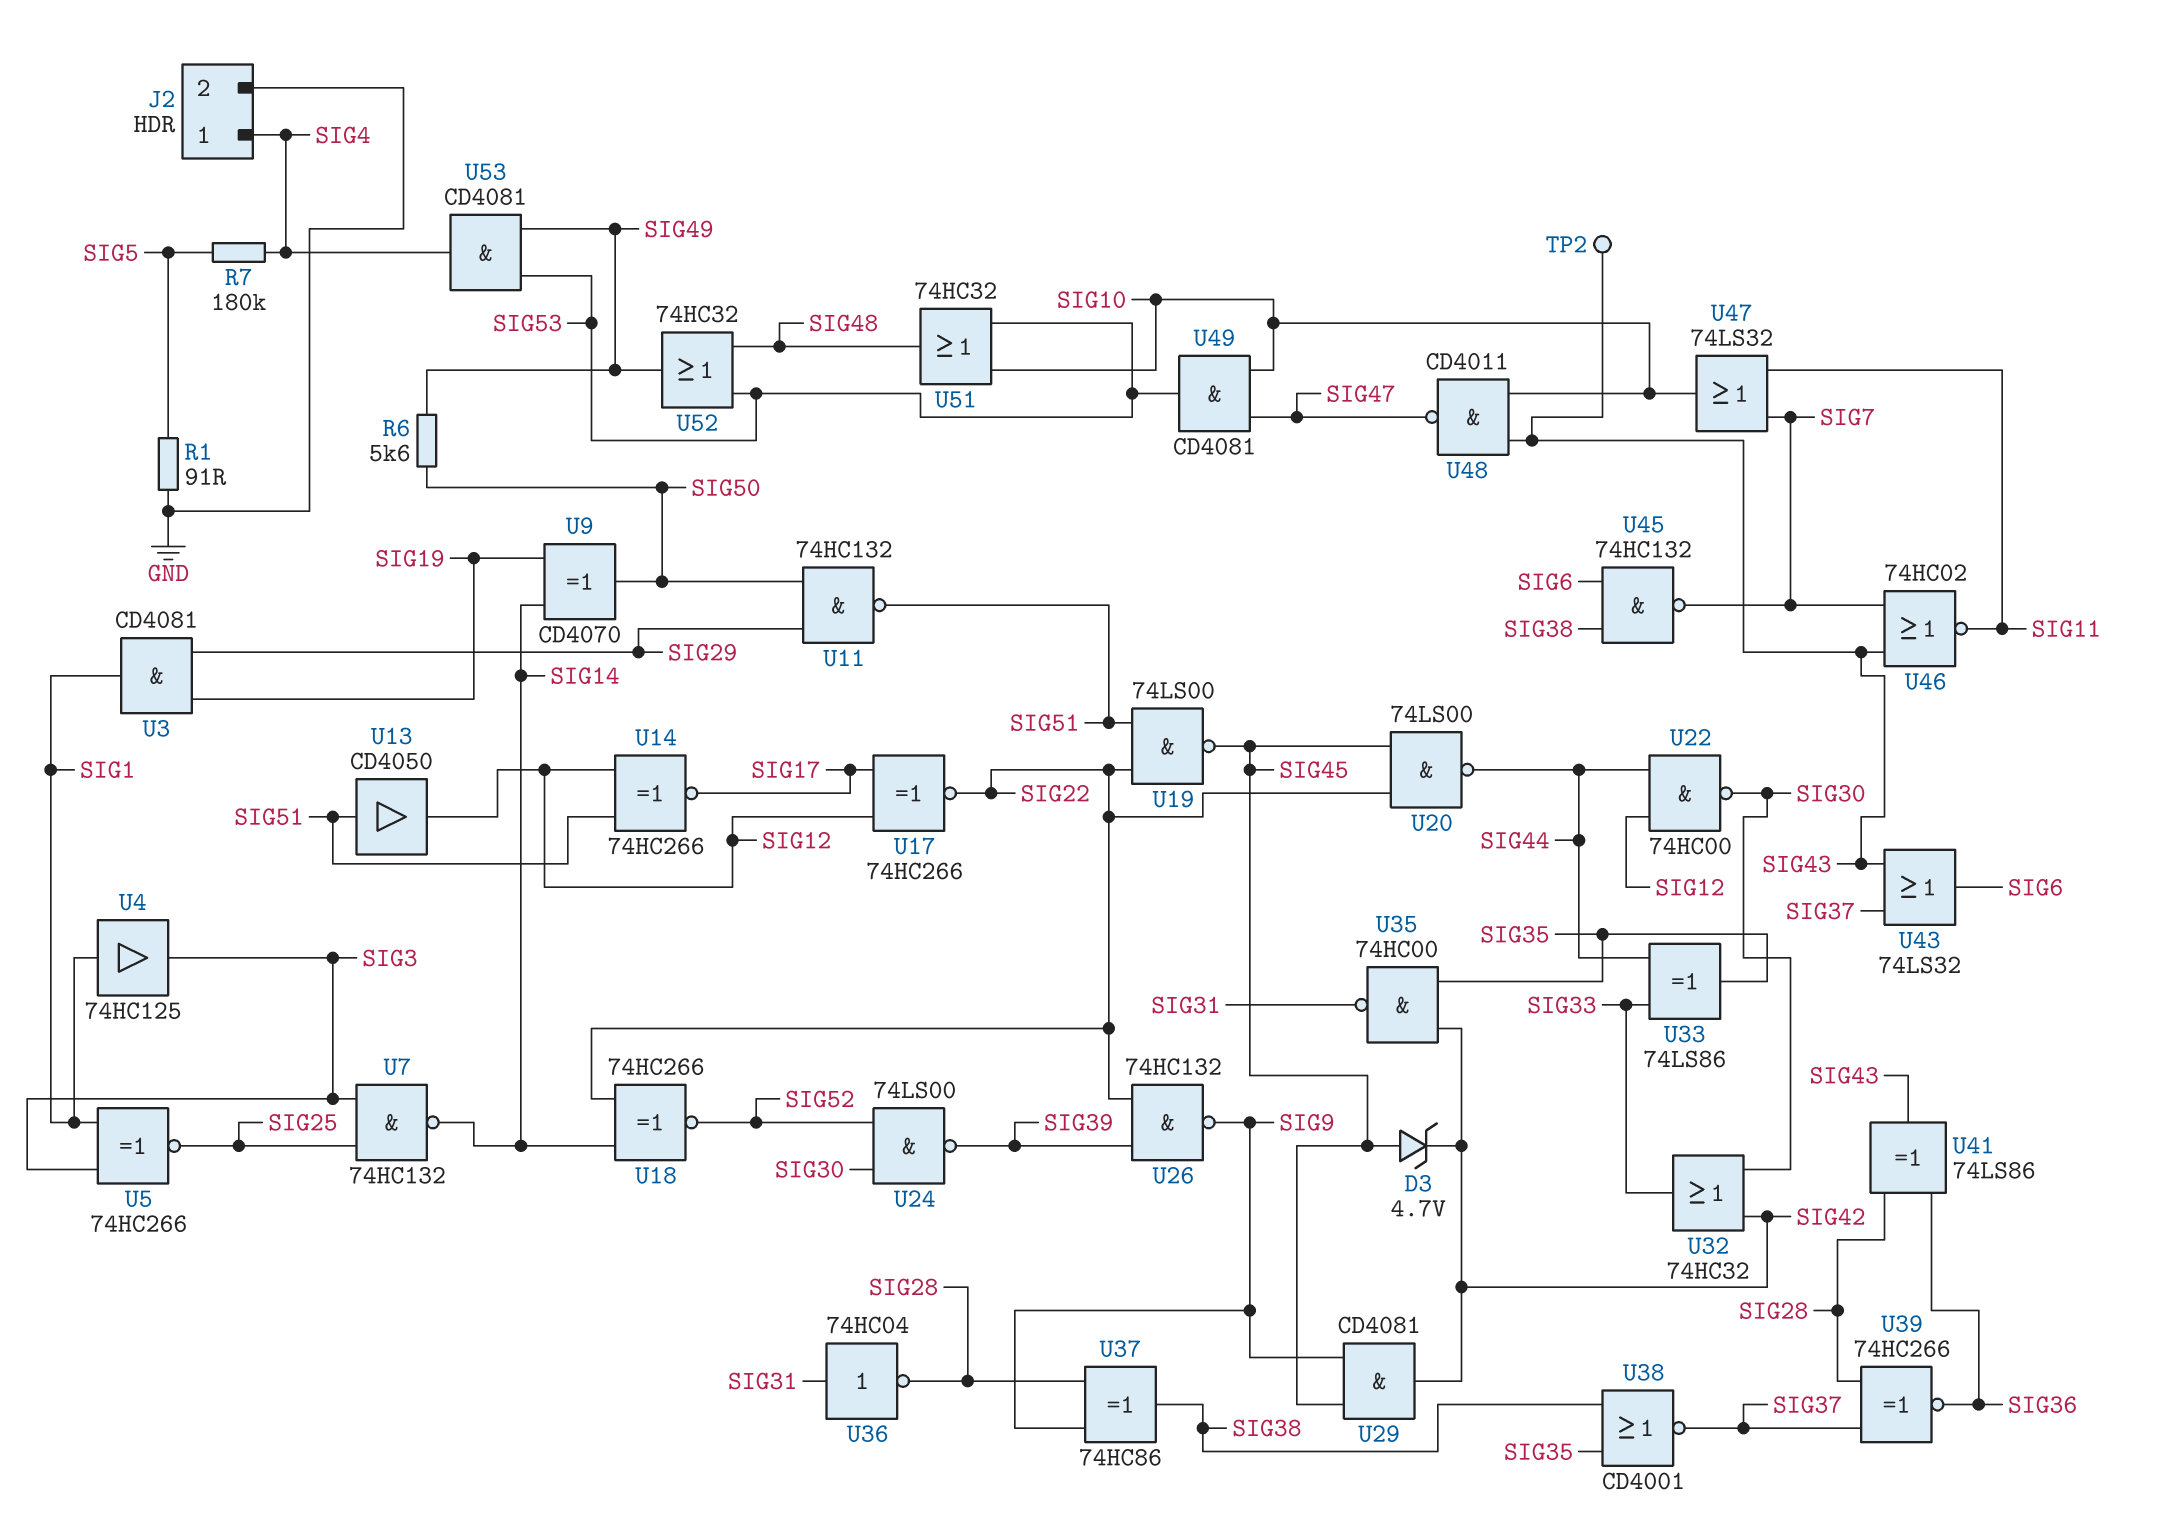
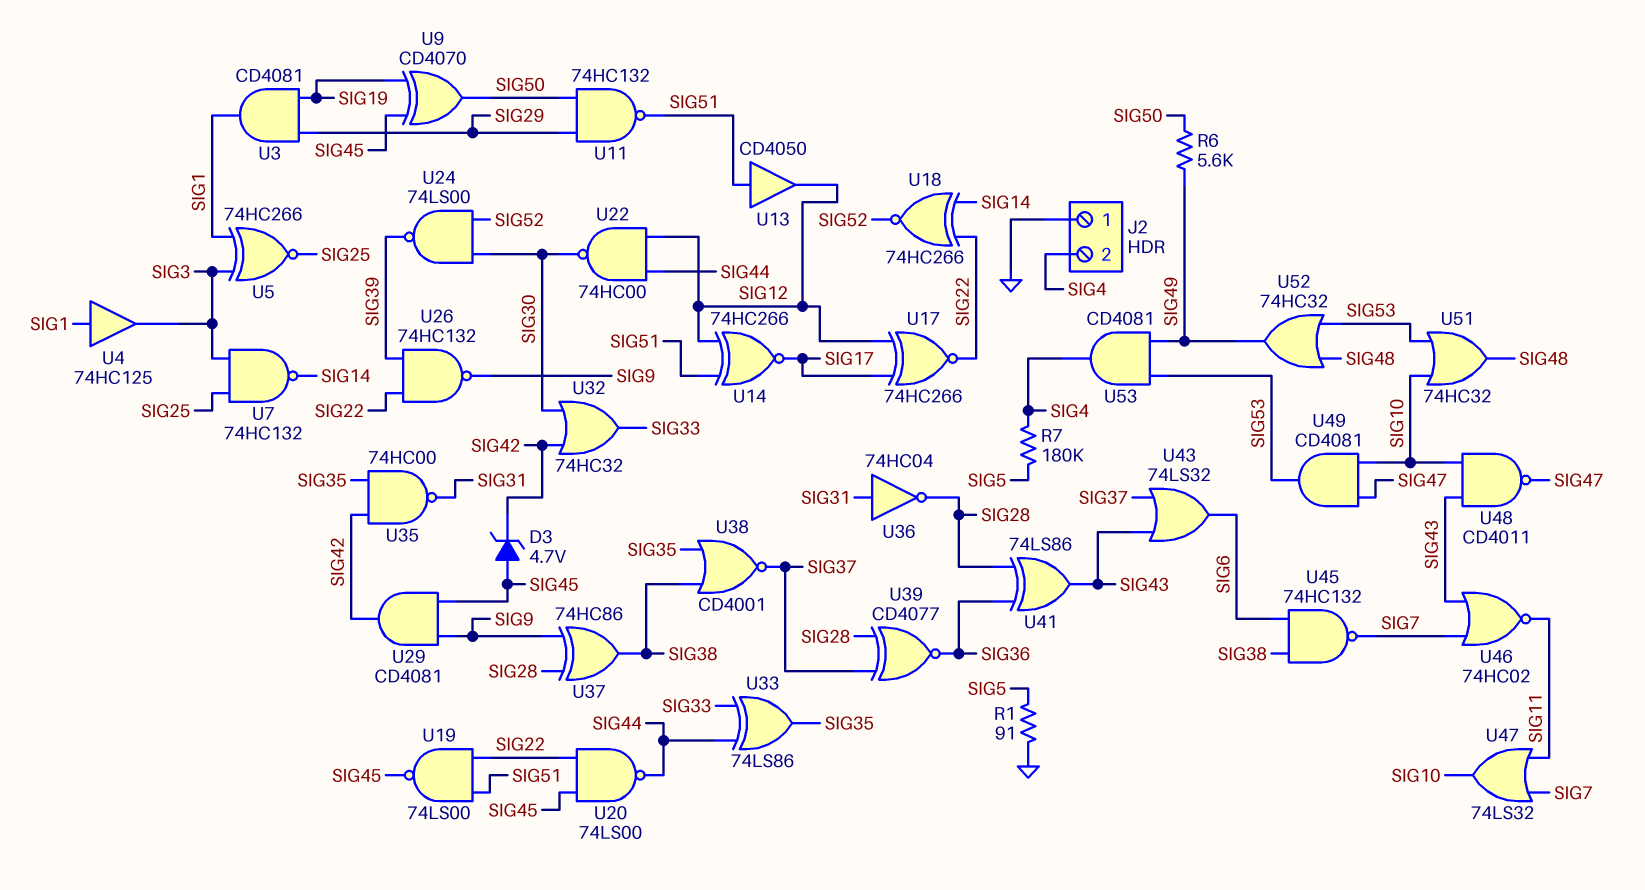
J2 pin 1: SIG4 -> GND
J2 pin 2: GND -> SIG4
TP2: test point (SIG43) -> none
U9: XOR CD4070 (in SIG14, in SIG19, out SIG50) -> XOR CD4070 (in SIG19, in SIG45, out SIG50)
U39: XNOR 74HC266 (in SIG28, in SIG37, out SIG36) -> XNOR CD4077 (in SIG28, in SIG37, out SIG36)

